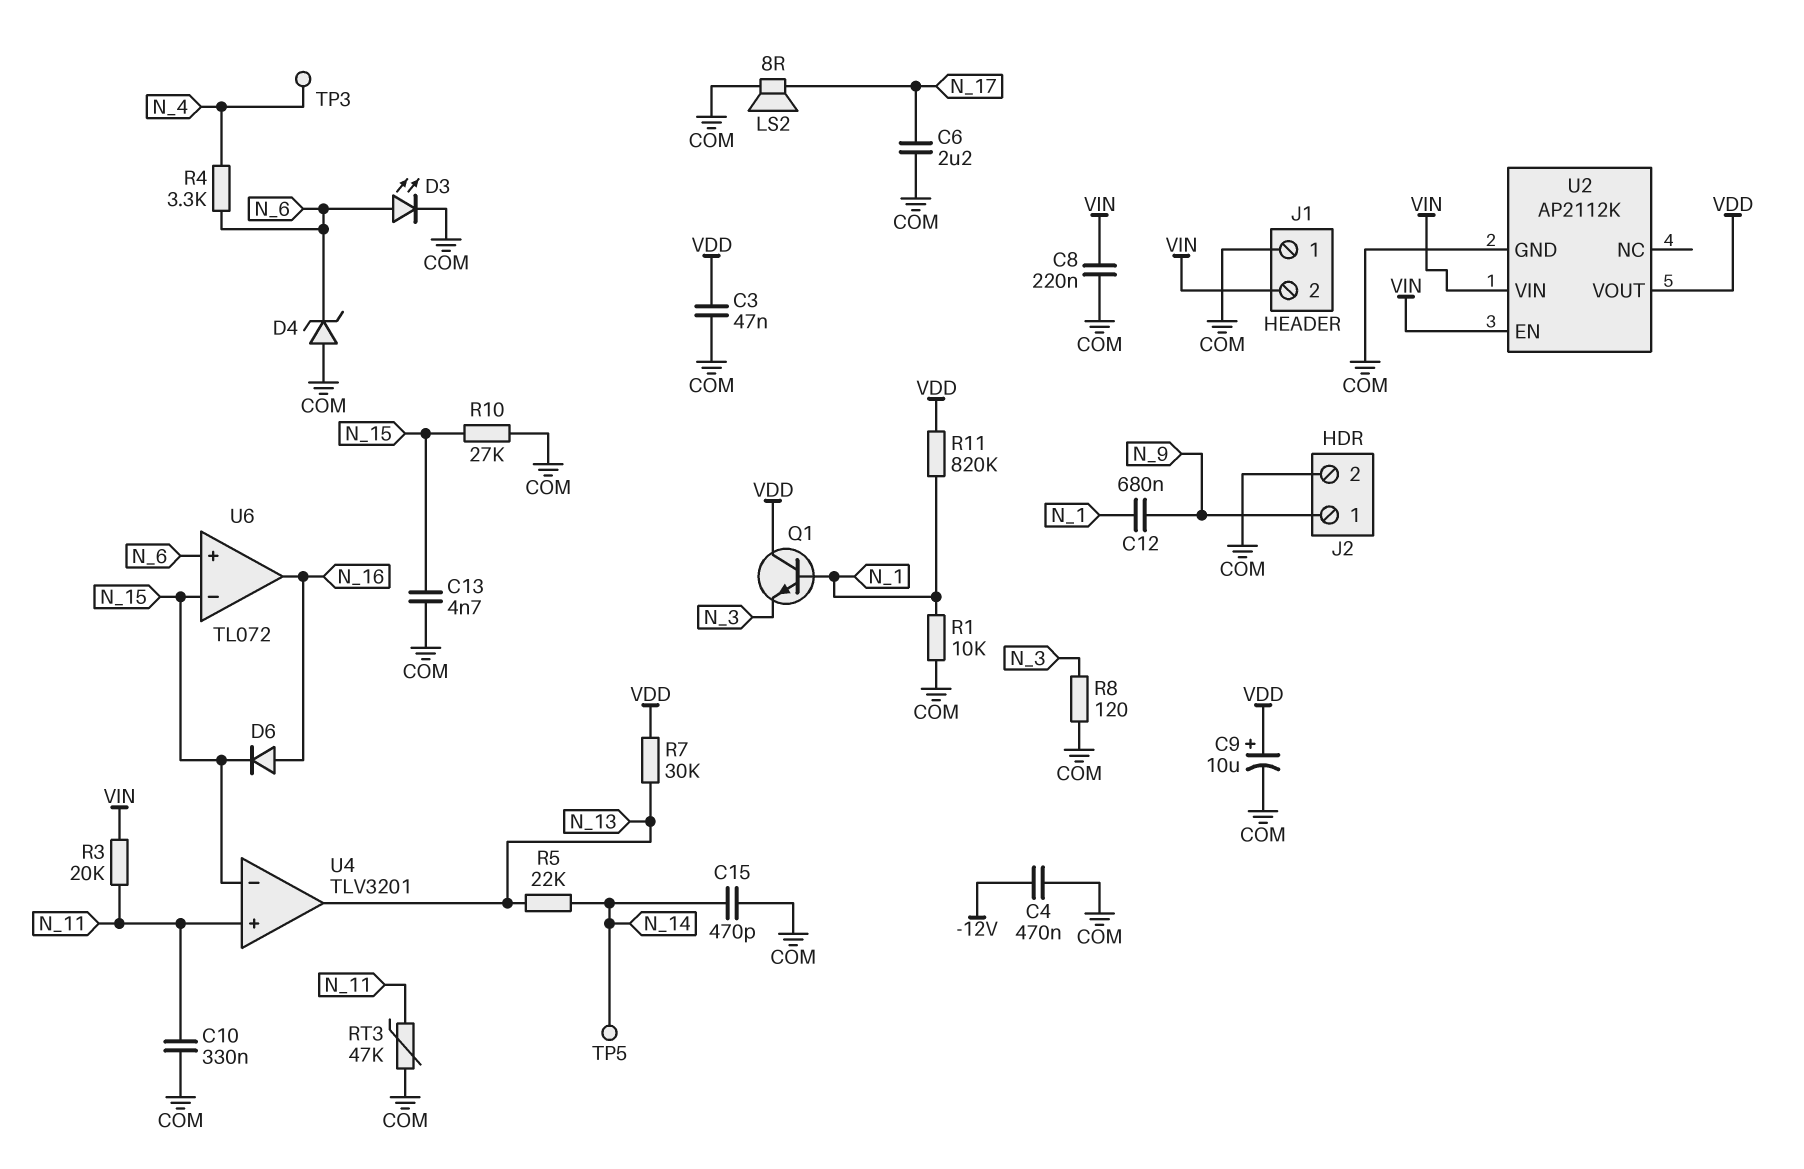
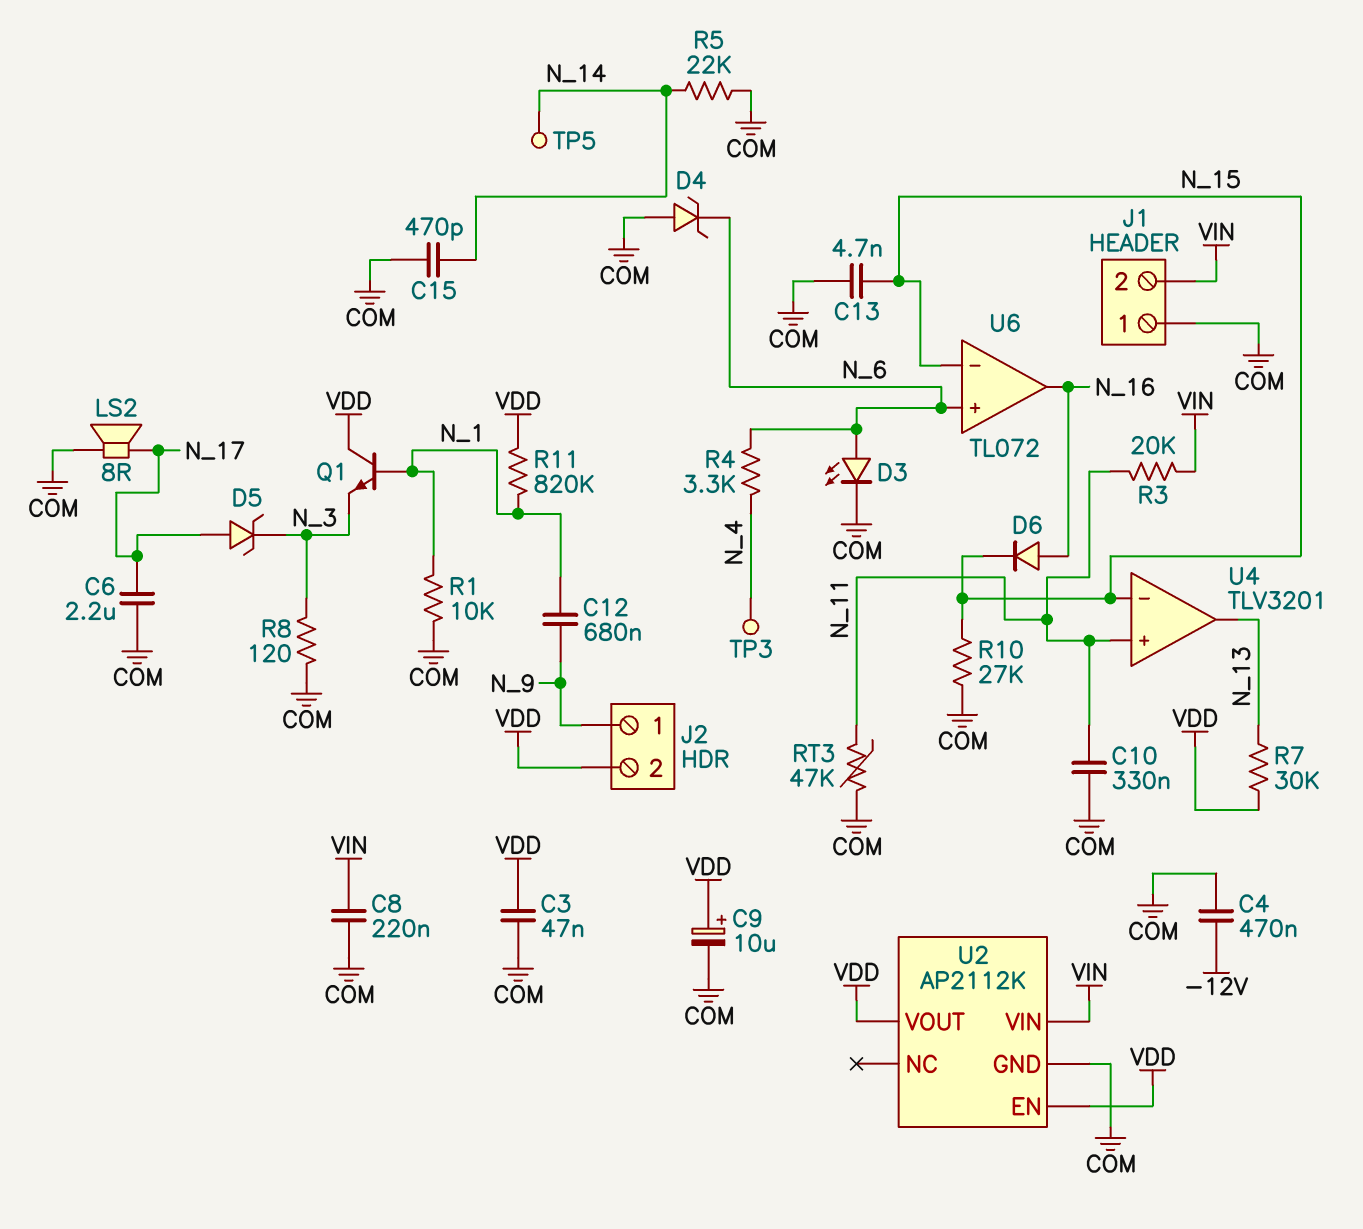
D5: none -> zener (A N_17, K N_3)
J2 pin 2: COM -> VDD
R5: 22k (N_13, N_14) -> 22k (COM, N_14)
U2 pin EN: VIN -> VDD

